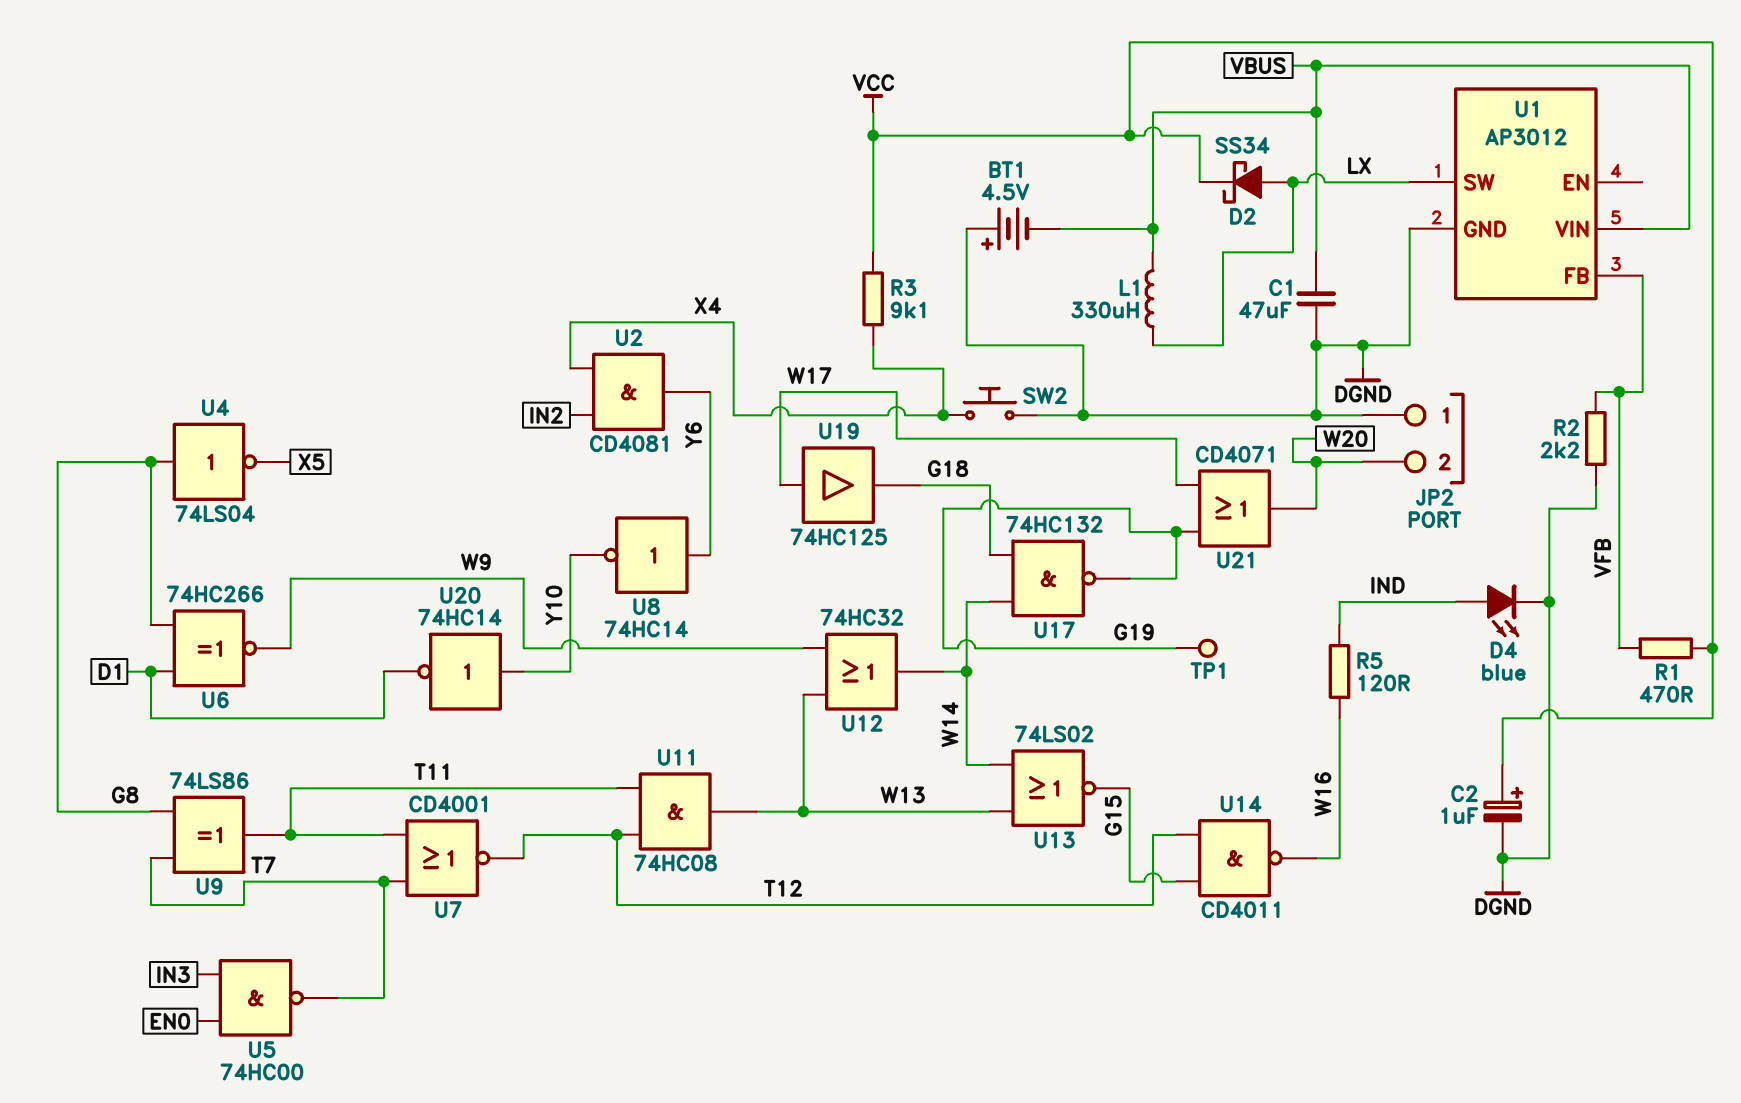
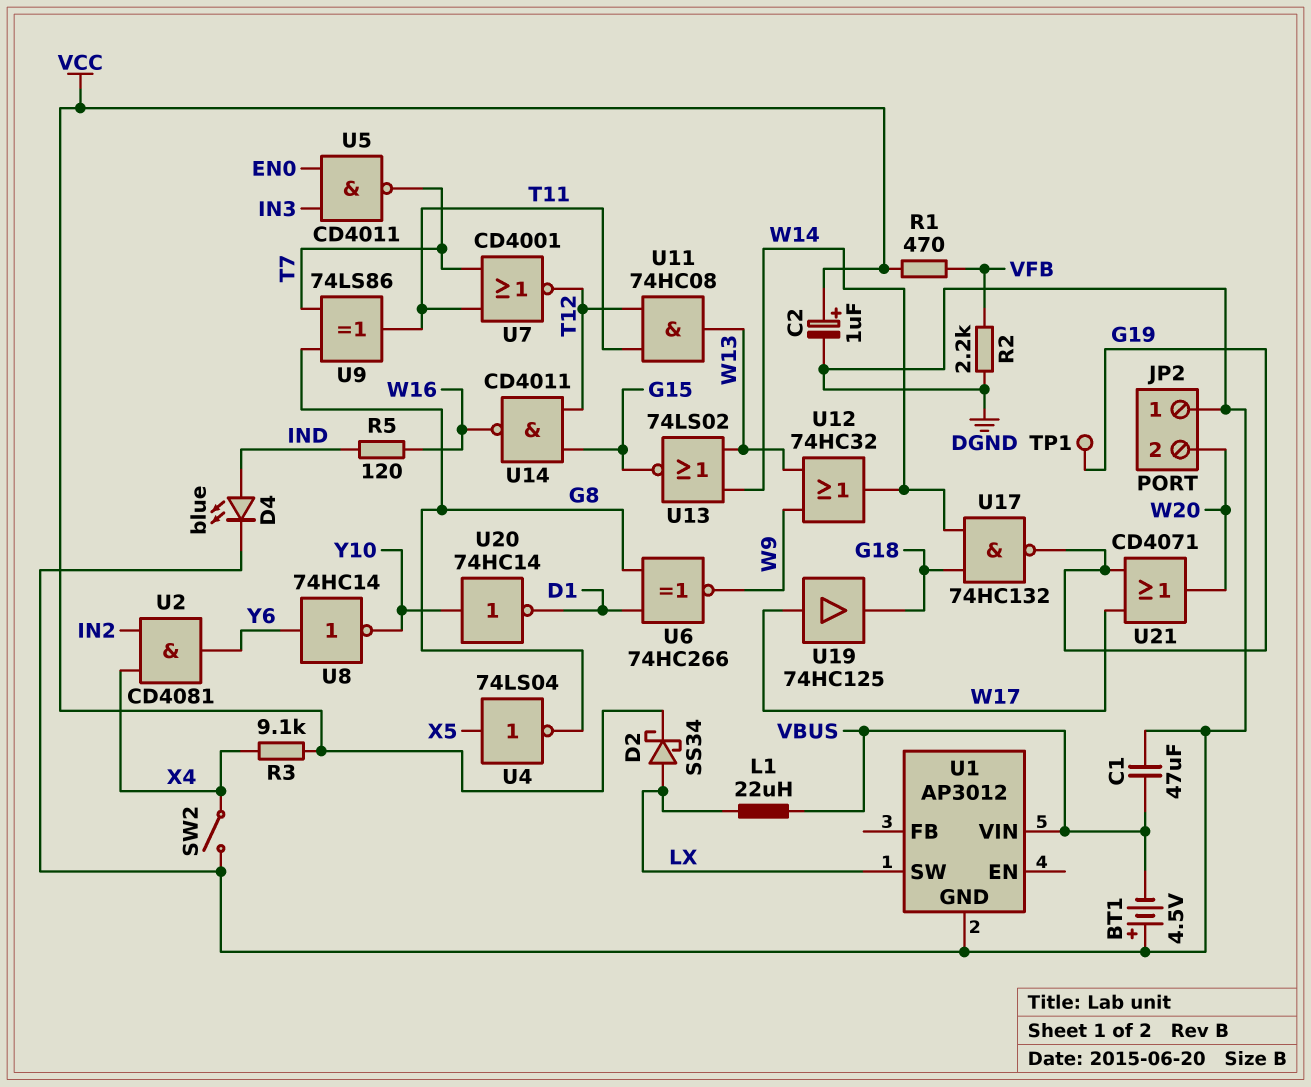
L1: 330uH (LX, VBUS) -> 22uH (LX, VBUS)
SW2: button (DGND, X4) -> switch (DGND, X4)
U1 pin FB: VFB -> none
U4: NOT 74LS04 (in G8, out X5) -> NOT 74LS04 (in X5, out G8)
U5: NAND 74HC00 (in EN0, in IN3, out T7) -> NAND CD4011 (in EN0, in IN3, out T7)

